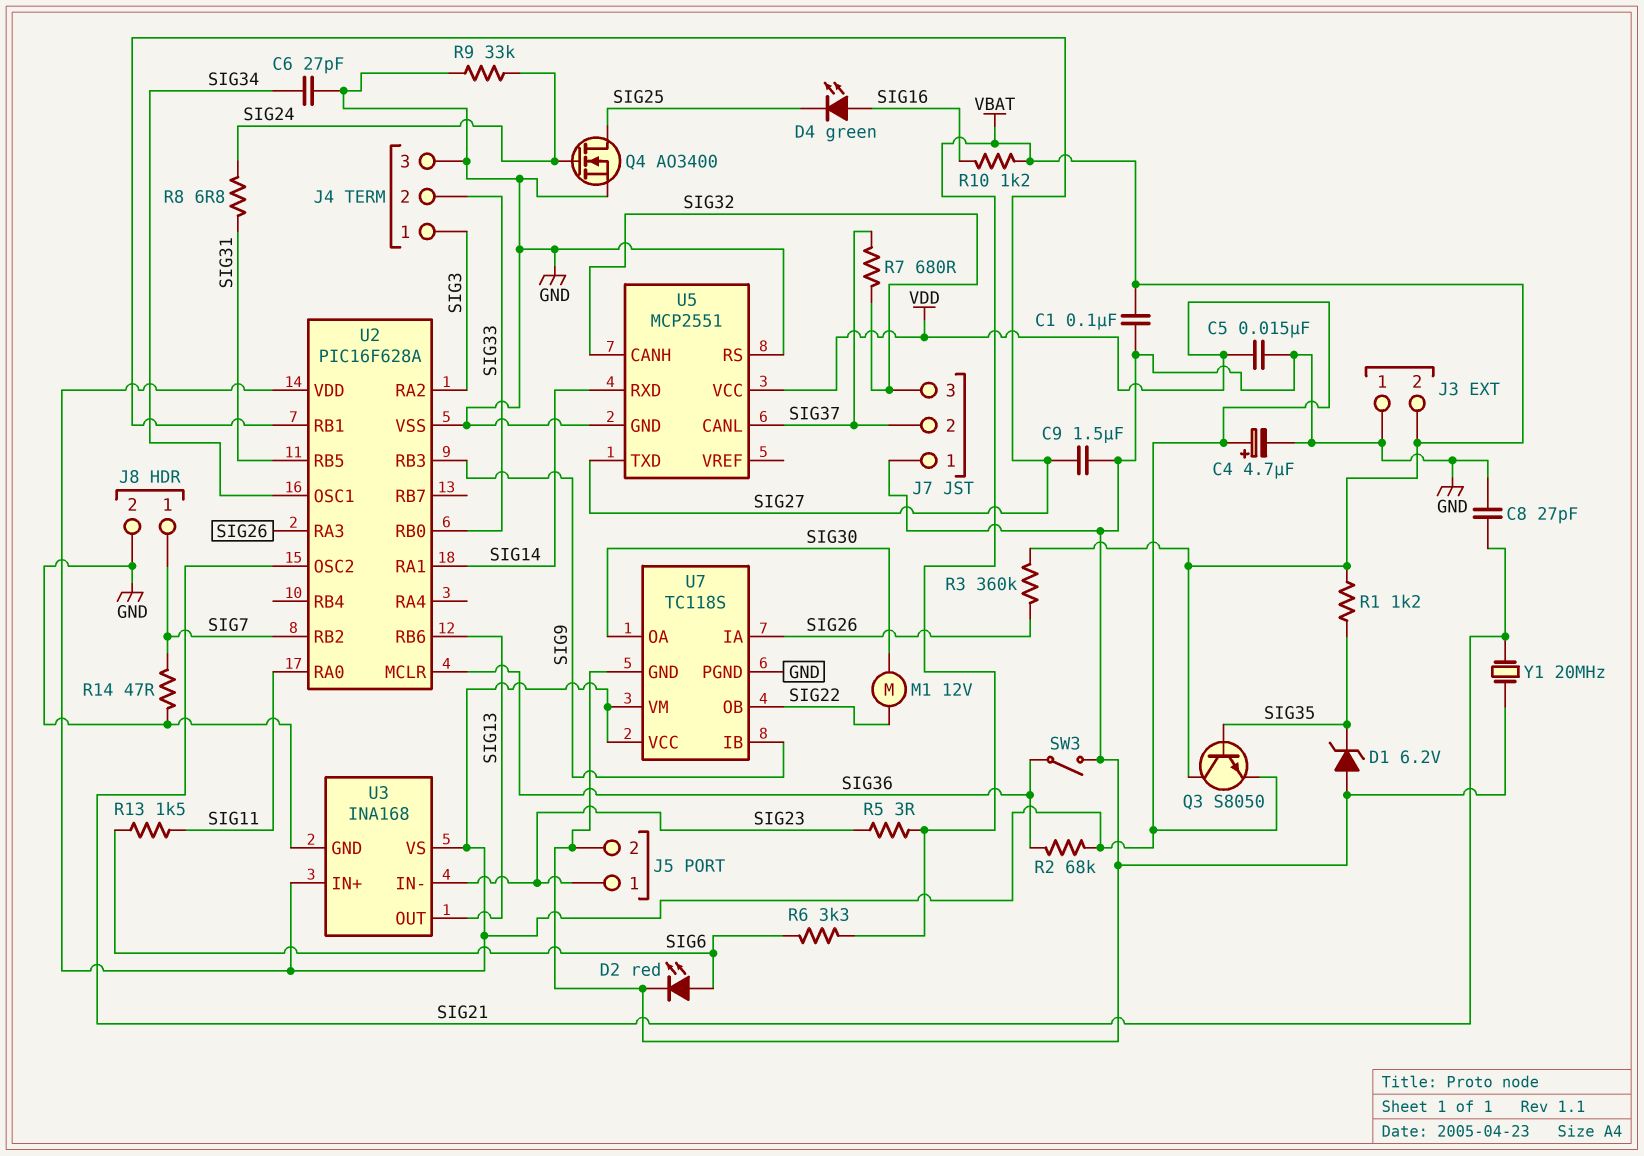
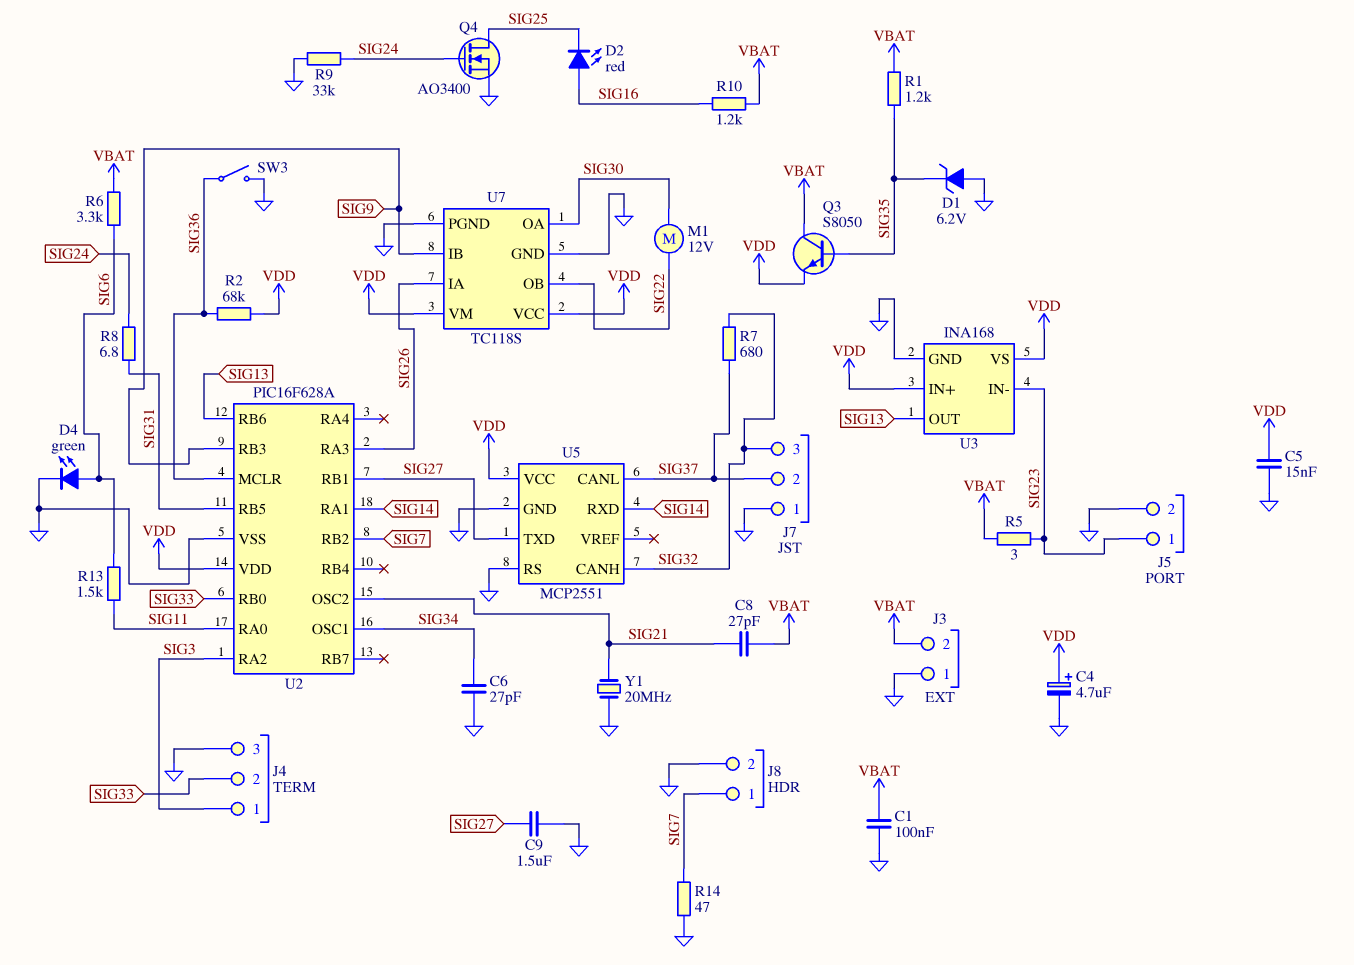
C8: 27pF (GND, SIG21) -> 27pF (SIG21, VBAT)
D2: LED red (A SIG6, K GND) -> LED red (A SIG16, K SIG25)
D4: LED green (A SIG16, K SIG25) -> LED green (A SIG6, K GND)
R3: 360k (SIG26, VBAT) -> none

